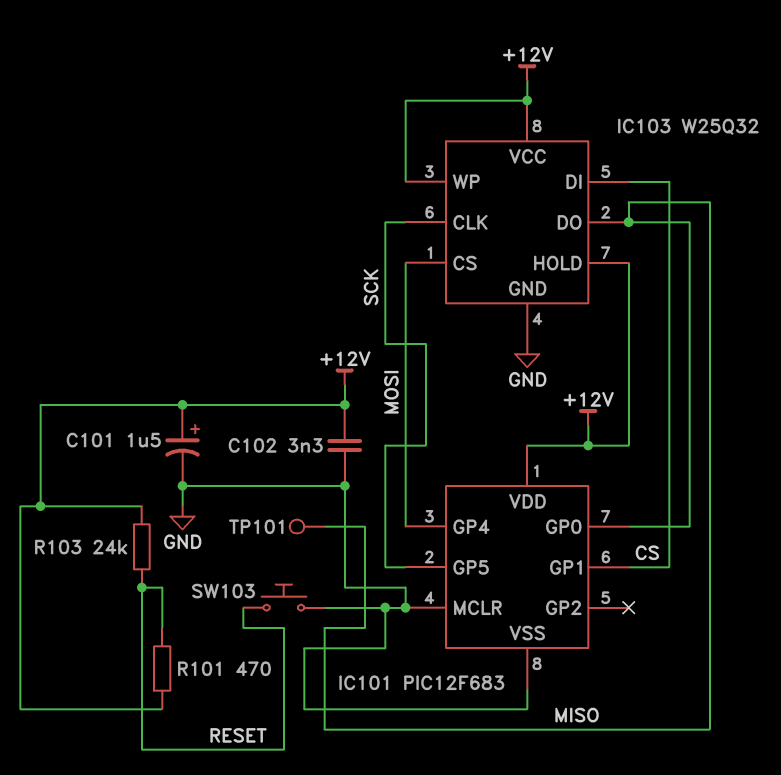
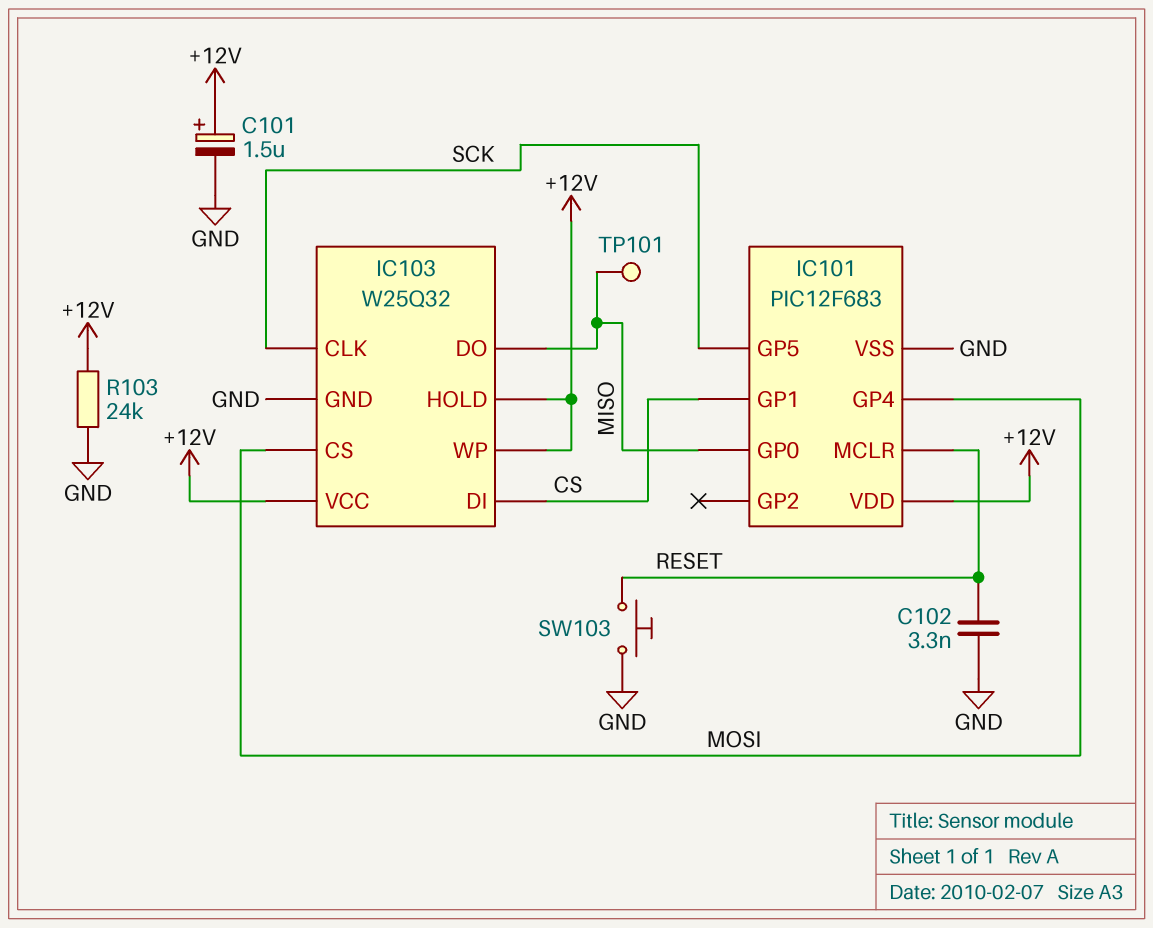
C102: 3.3nF (+12V, GND) -> 3.3nF (GND, RESET)
IC101 pin MCLR: GND -> RESET
R101: 470 (+12V, RESET) -> none
R103: 24k (+12V, RESET) -> 24k (+12V, GND)

